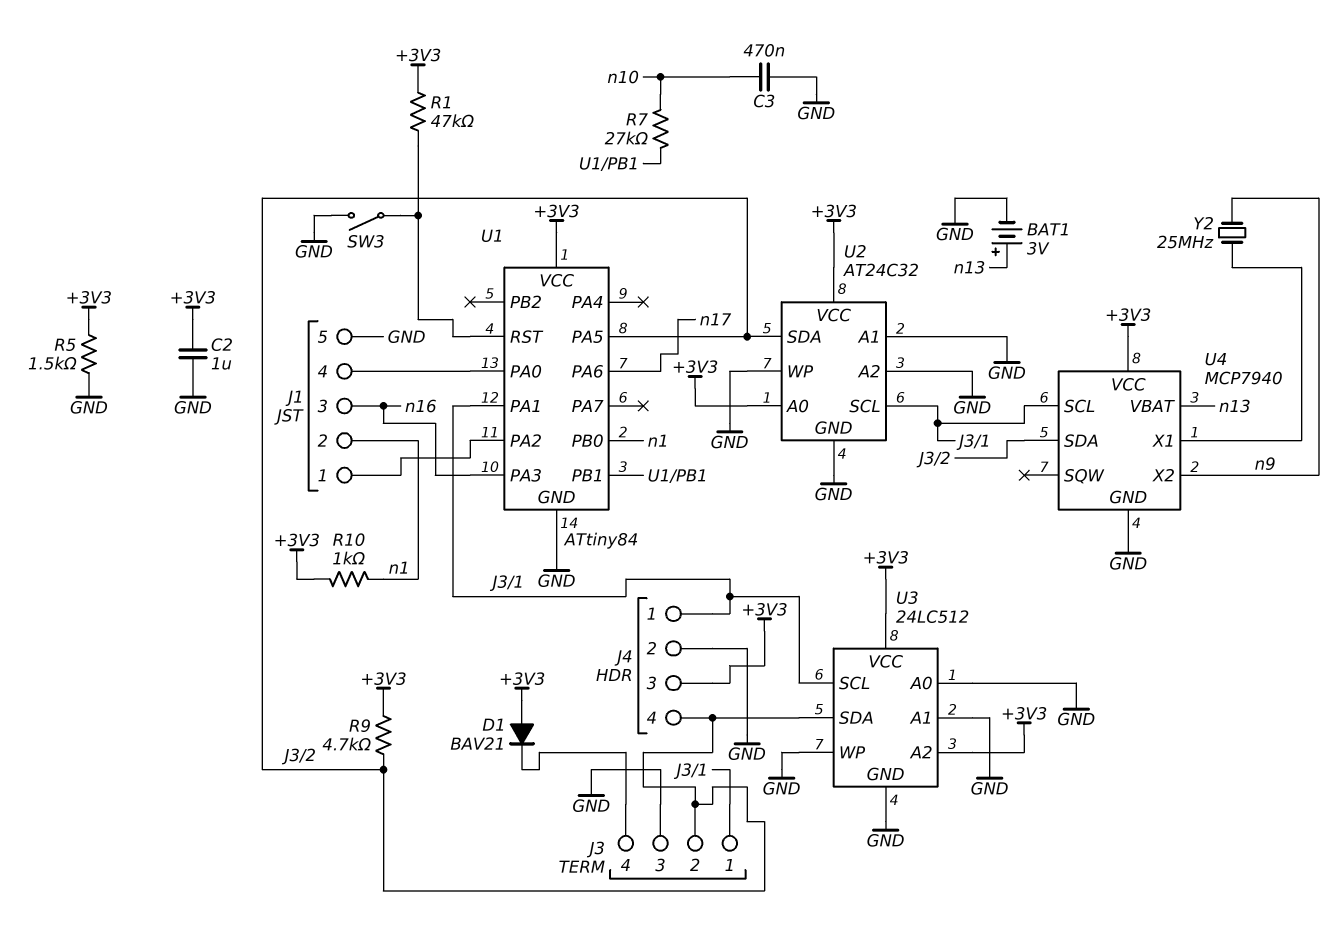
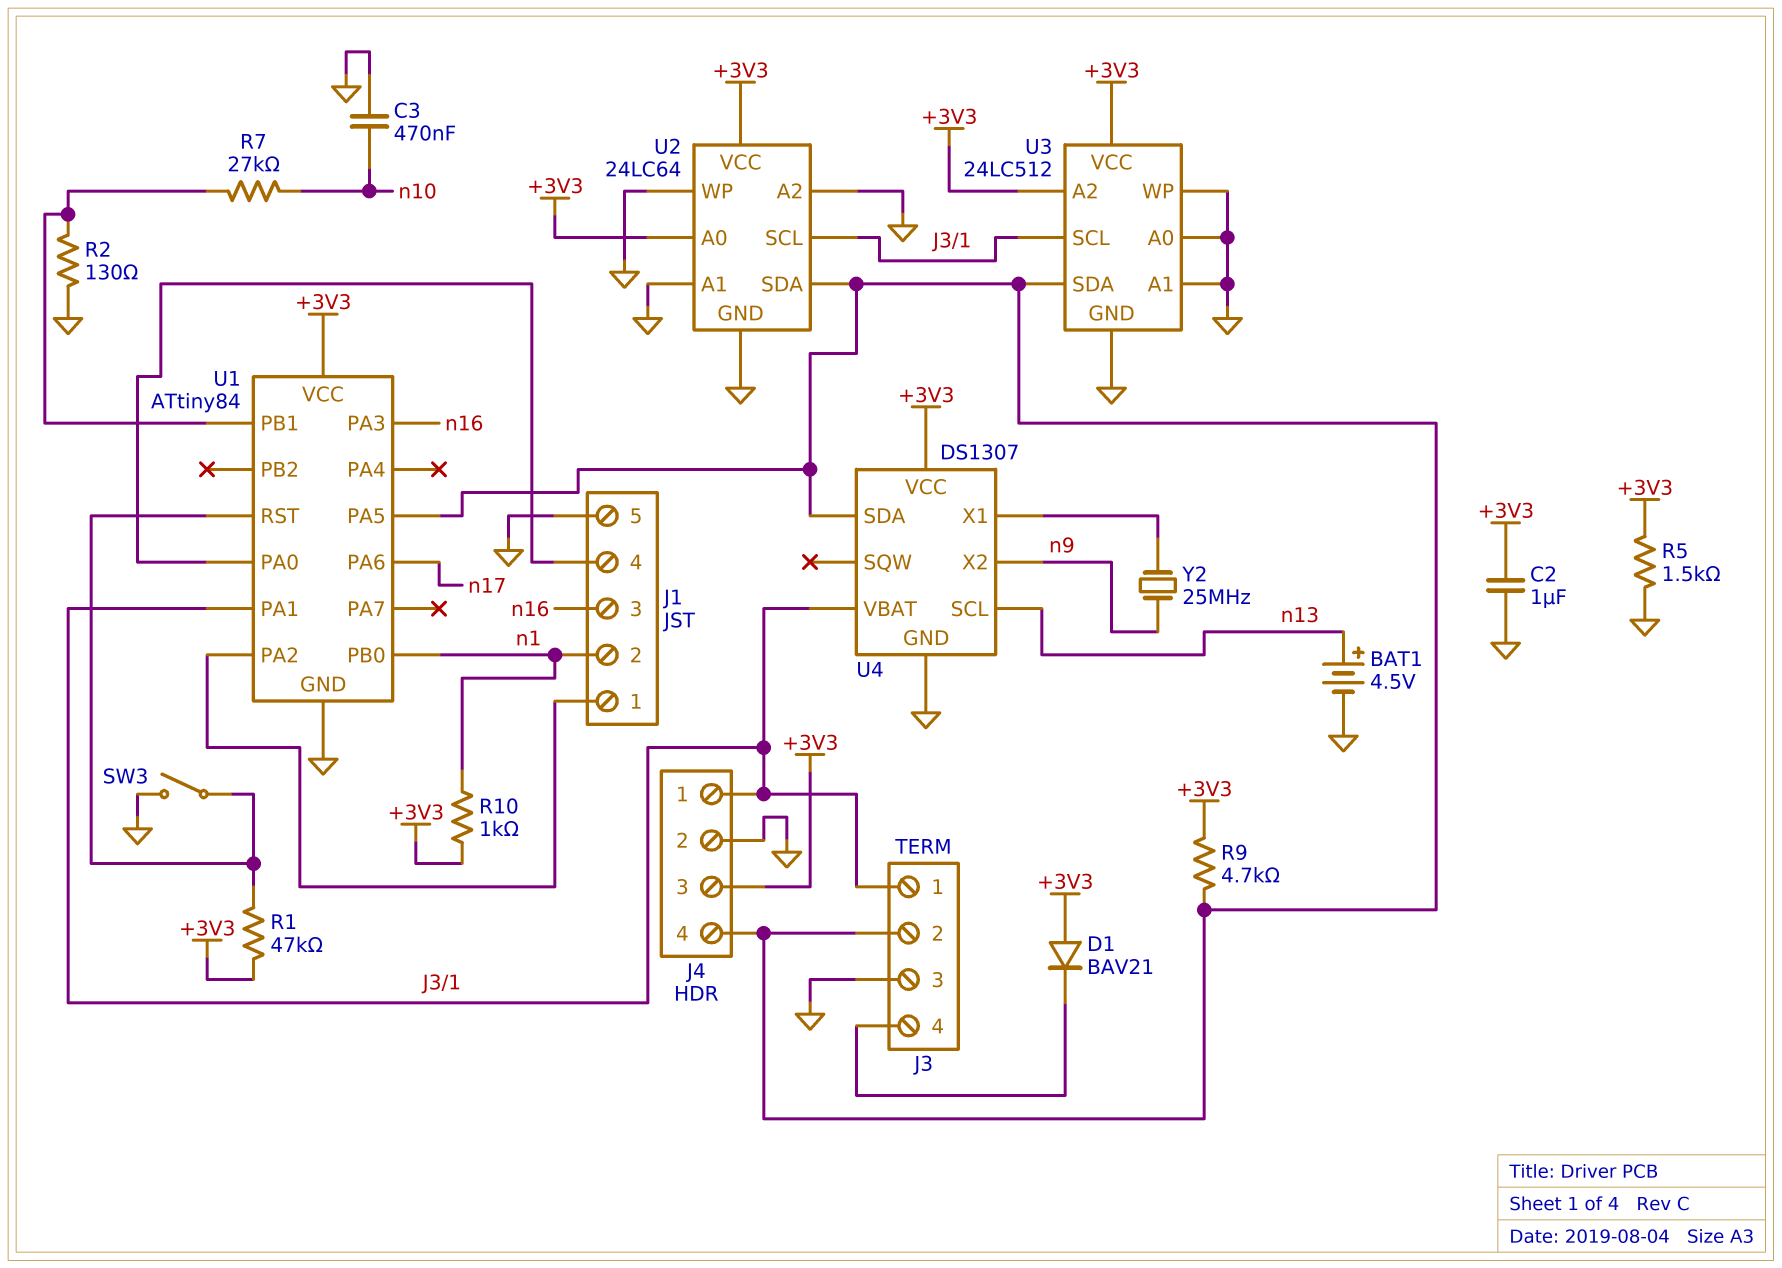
BAT1: 3V (plus n13, minus GND) -> 4.5V (plus n13, minus GND)
R2: none -> 130 (GND, U1/PB1)
U2: AT24C32 -> 24LC64
U4: MCP7940 -> DS1307
U4 pin SCL: J3/1 -> n13
U4 pin VBAT: n13 -> J3/1

